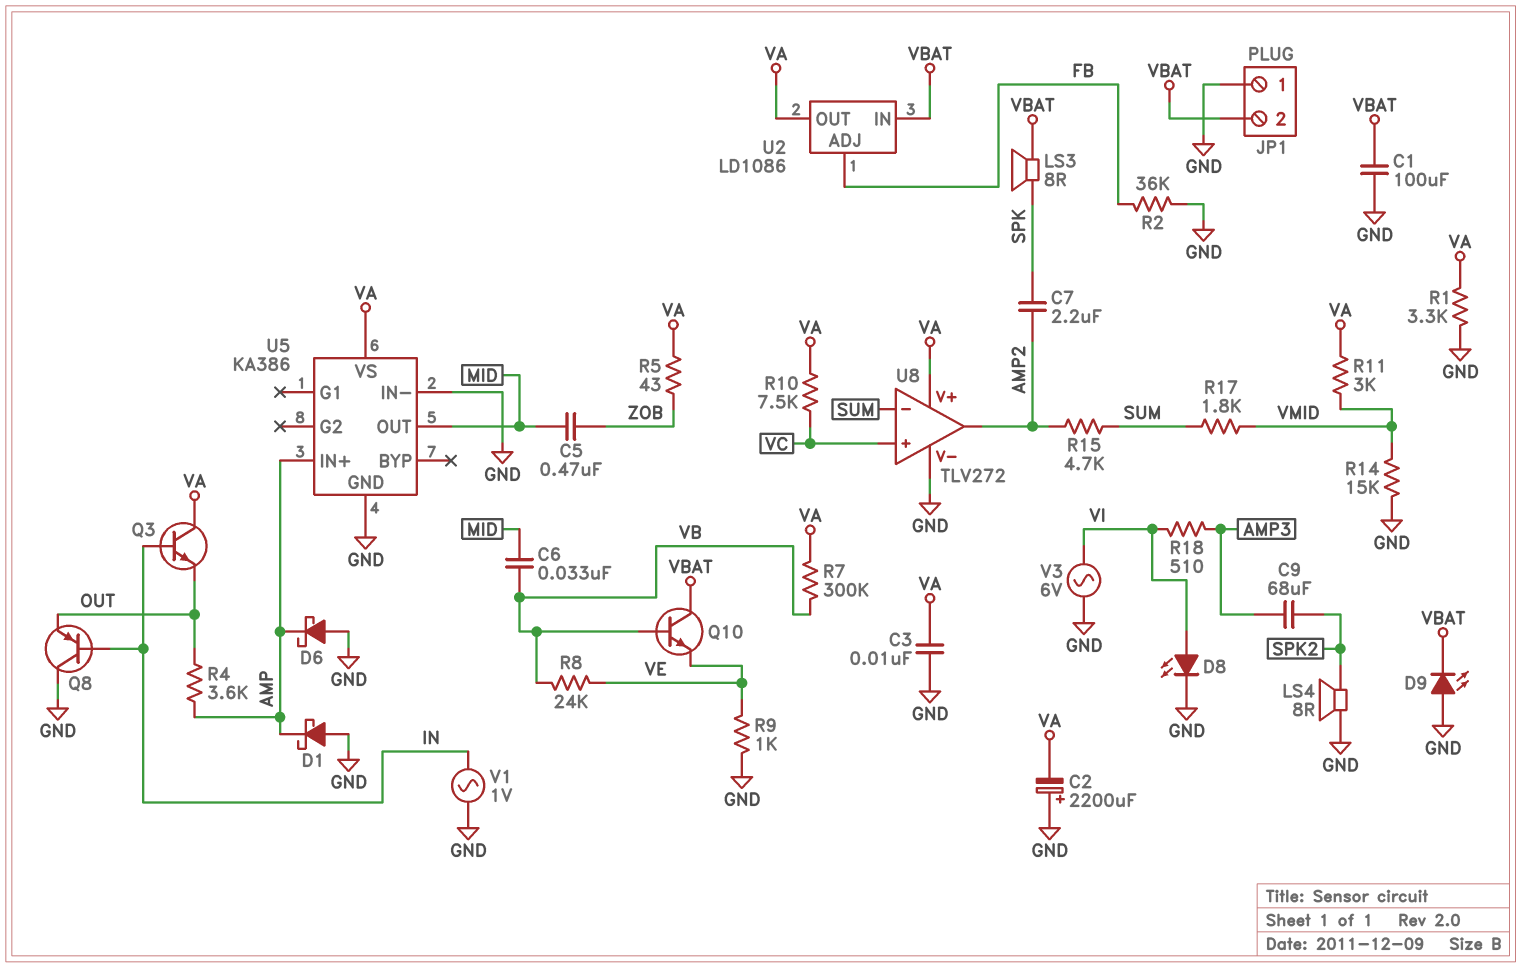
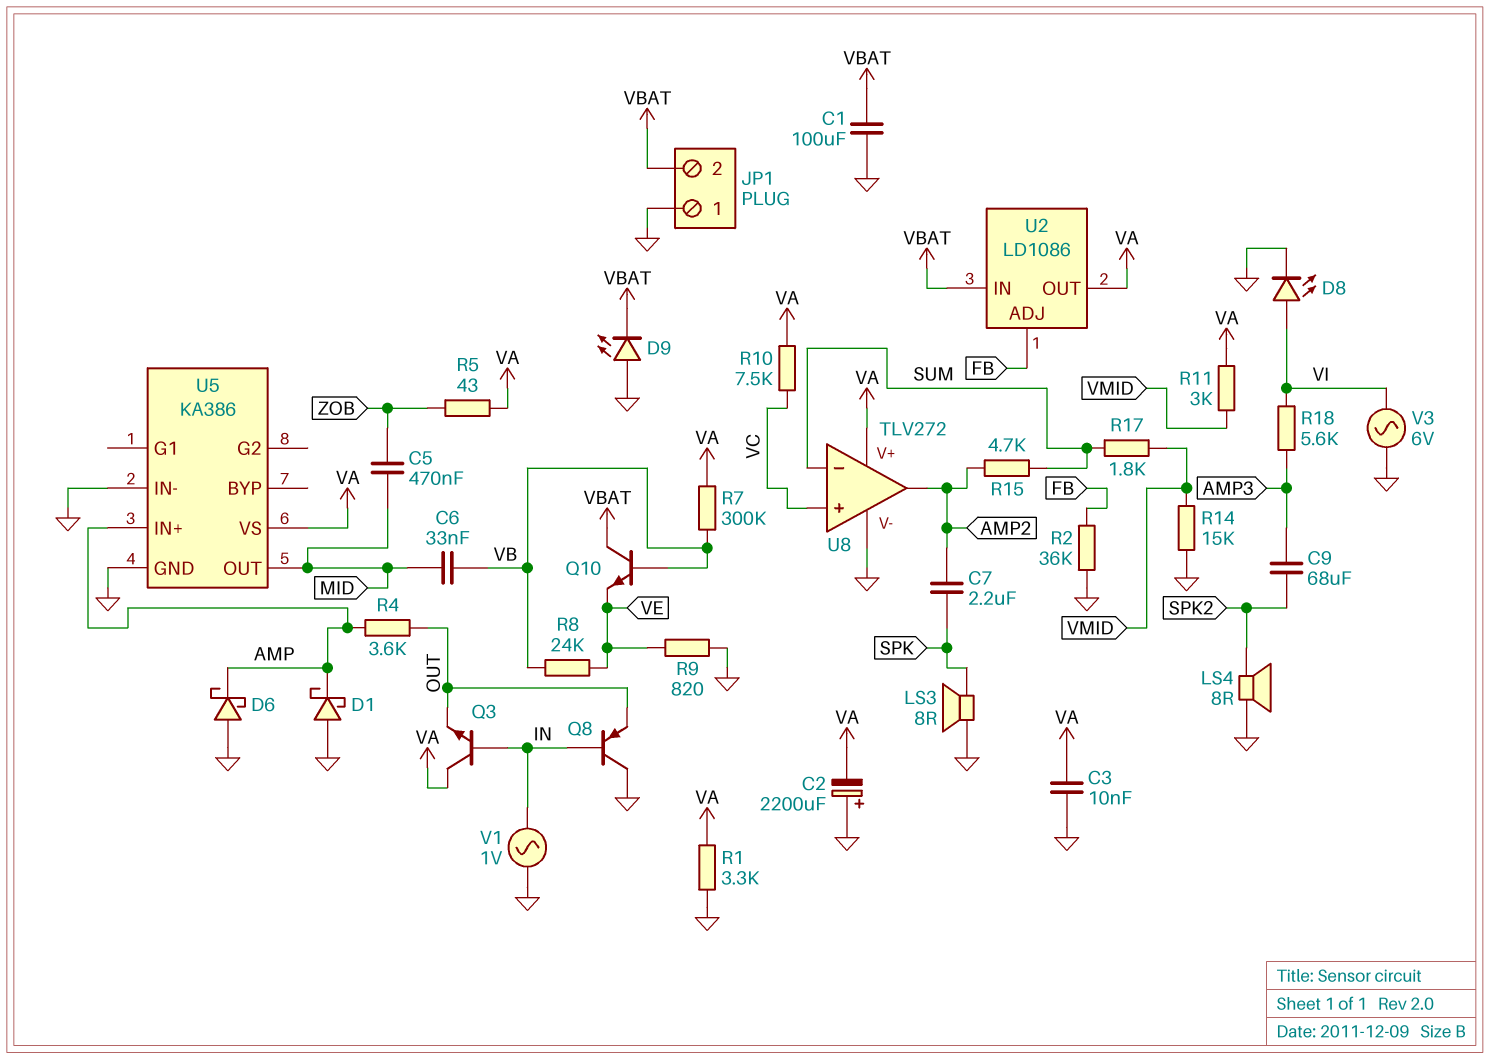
LS3: speaker 8R (SPK, VBAT) -> speaker 8R (GND, SPK)
R9: 1k (GND, VE) -> 820 (GND, VE)
R18: 510 (AMP3, VI) -> 5.6k (AMP3, VI)

